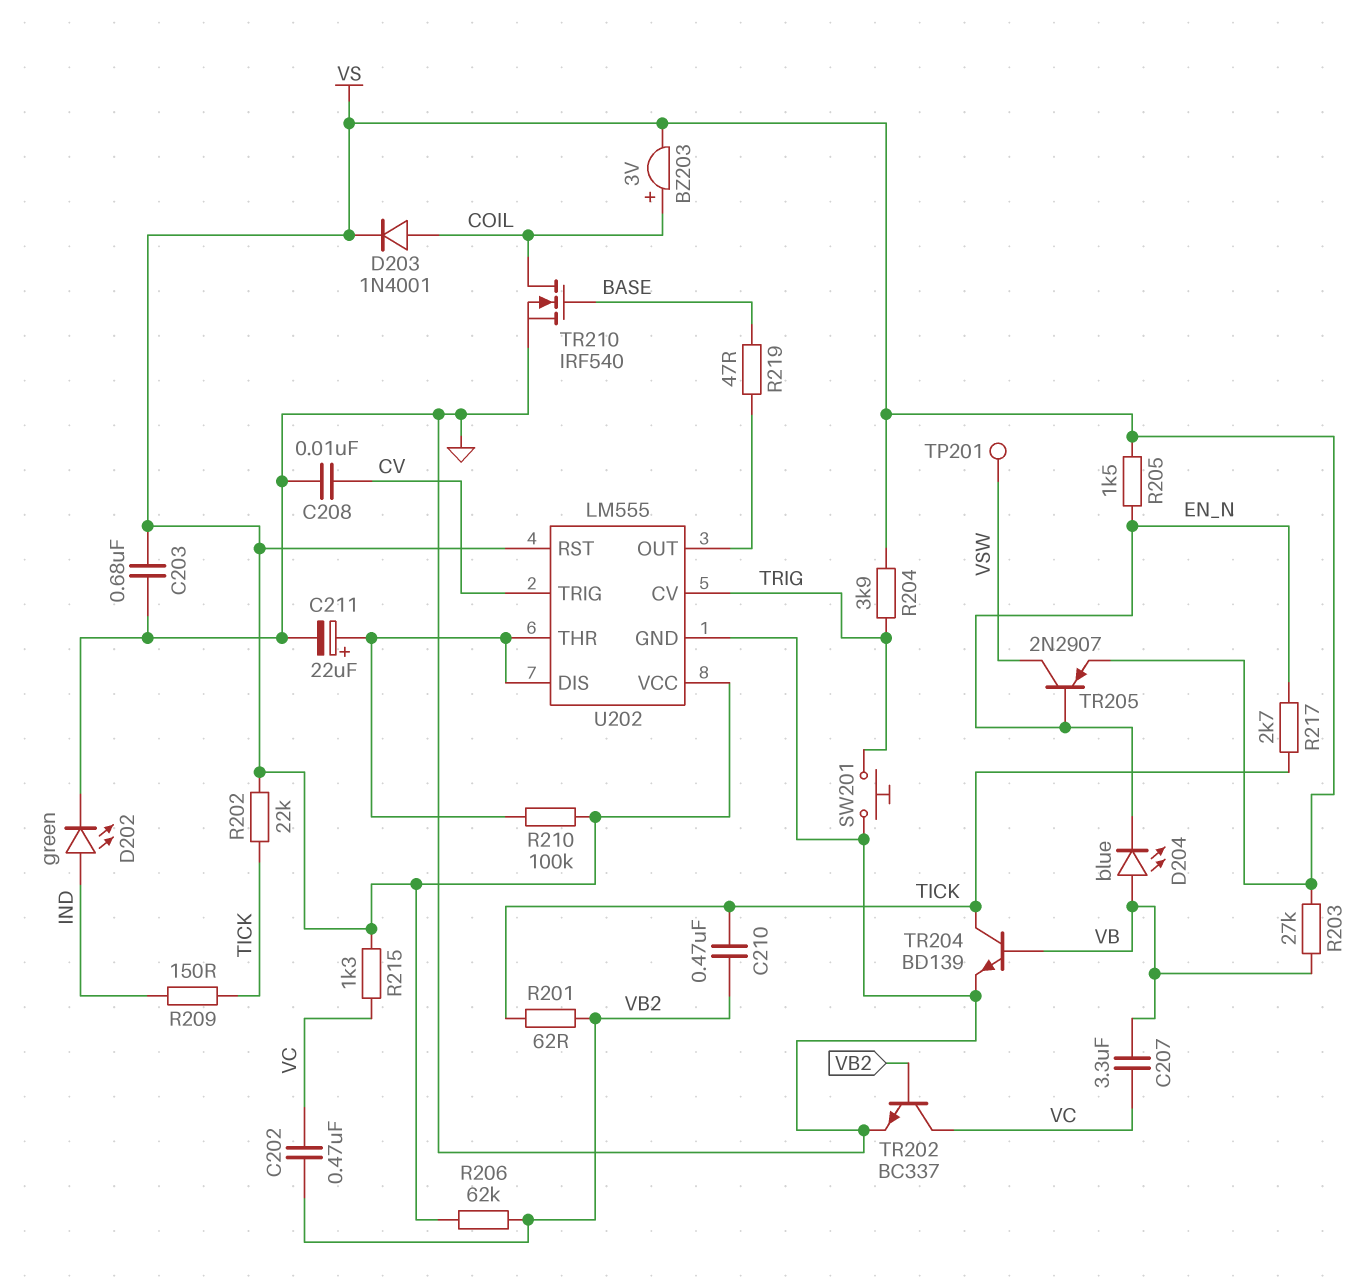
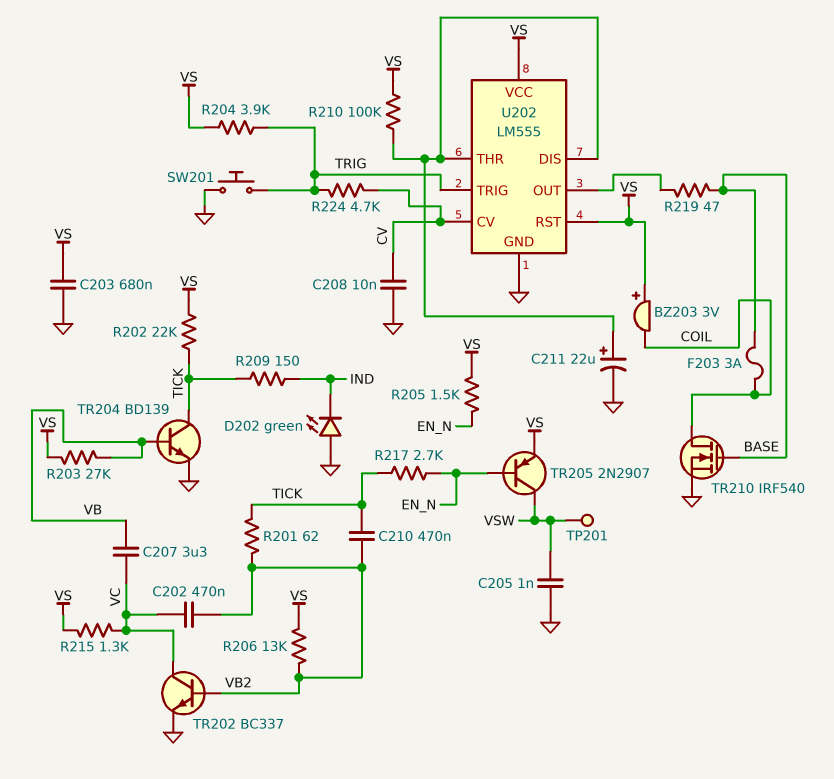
BZ203: buzzer 3V (plus COIL, minus VS) -> buzzer 3V (plus VS, minus COIL)
C205: none -> 1nF (GND, VSW)
D202: LED green (A IND, K GND) -> LED green (A GND, K IND)
D203: diode 1N4001 (A COIL, K VS) -> none
D204: LED blue (A VB, K EN_N) -> none
F203: none -> 3A (BASE, COIL)
R206: 62k (VB2, VS) -> 13k (VB2, VS)
R224: none -> 4.7k (CV, TRIG)
U202 pin CV: TRIG -> CV
U202 pin TRIG: CV -> TRIG

